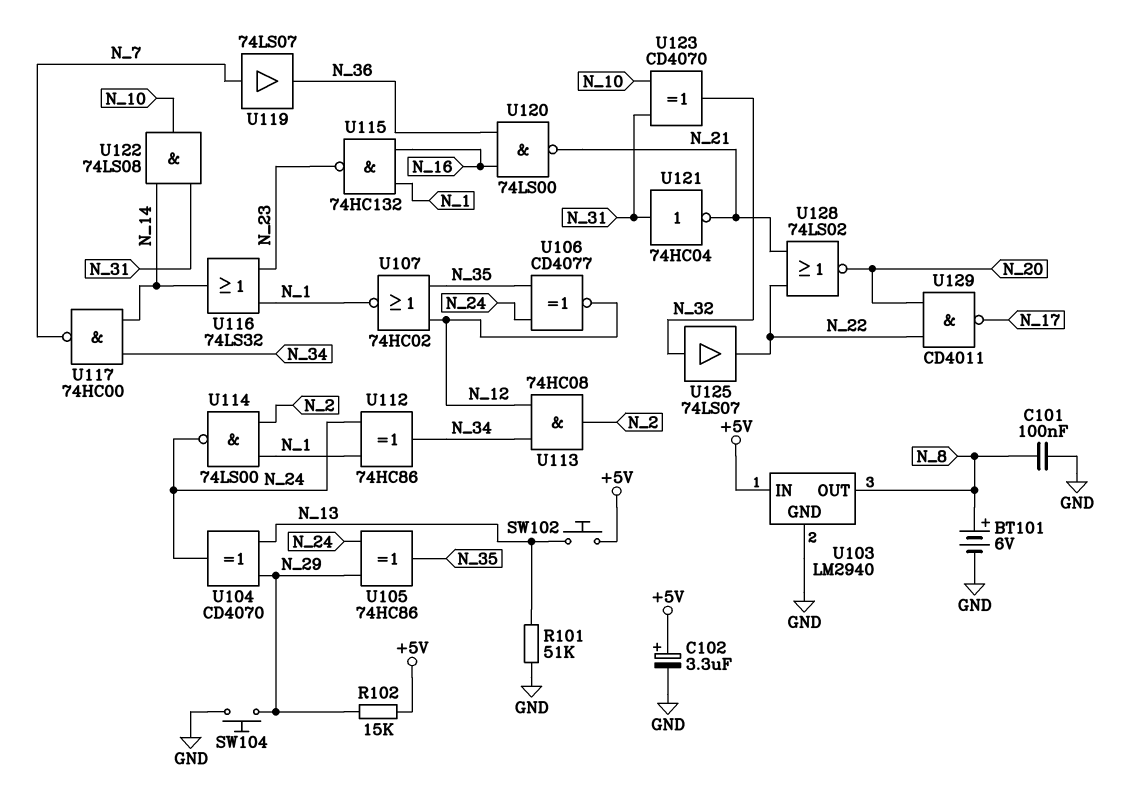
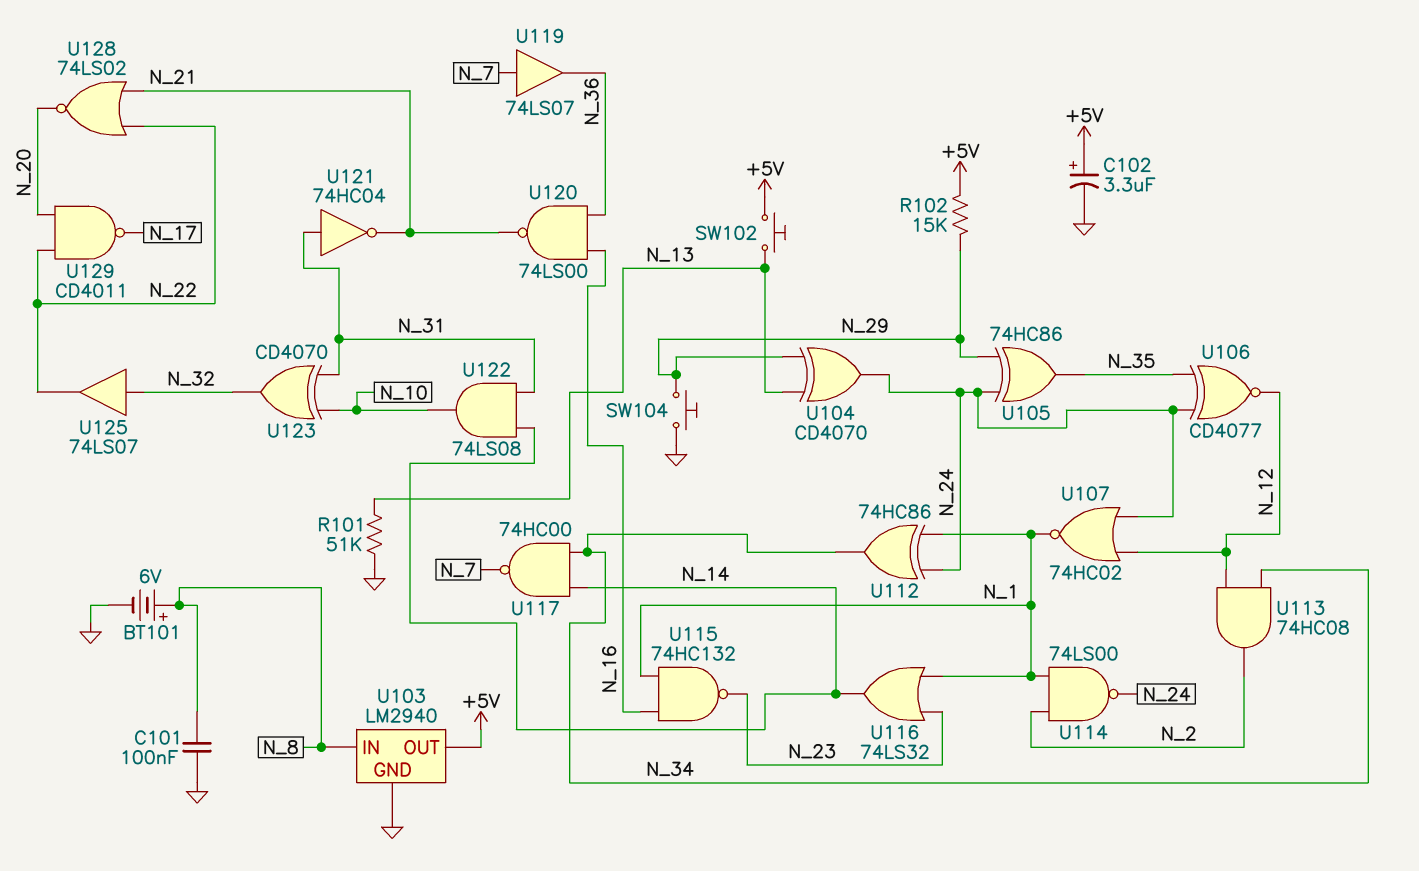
U103 pin IN: +5V -> N_8
U103 pin OUT: N_8 -> +5V
U107: NOR 74HC02 (in N_12, in N_35, out N_1) -> NOR 74HC02 (in N_12, in N_24, out N_1)

